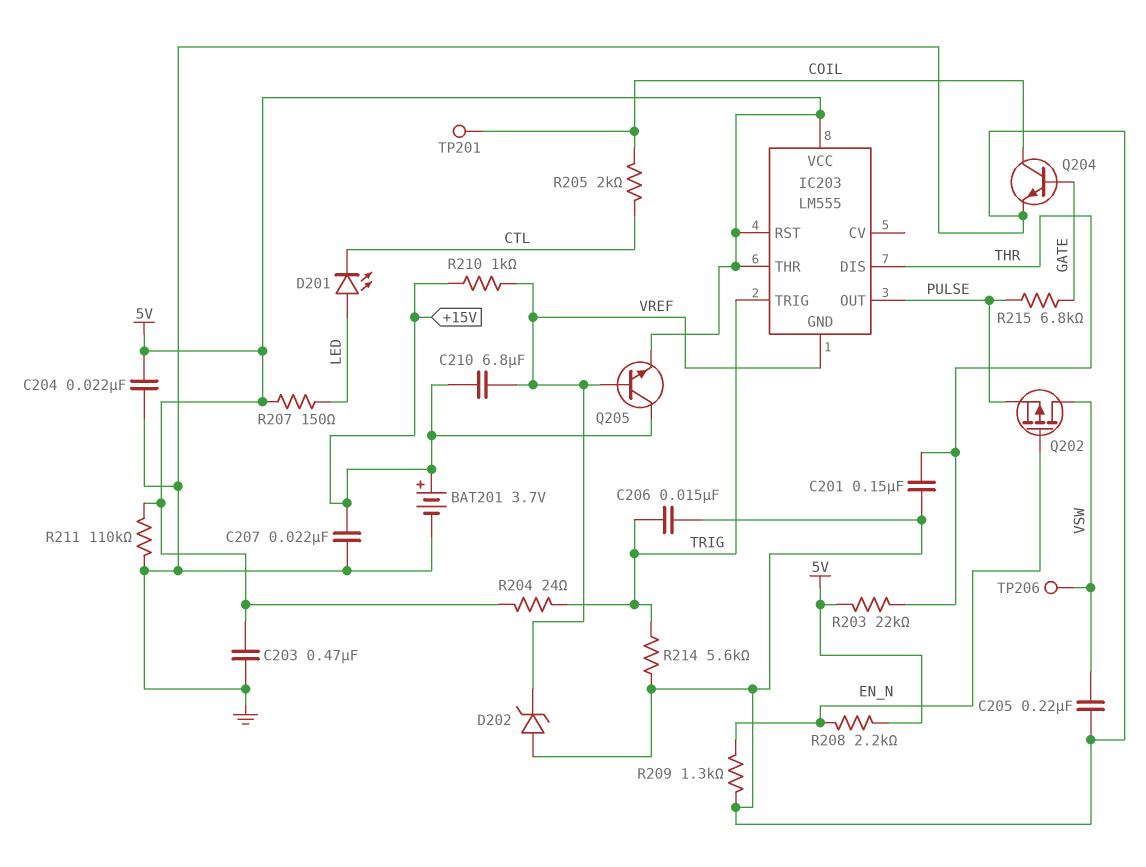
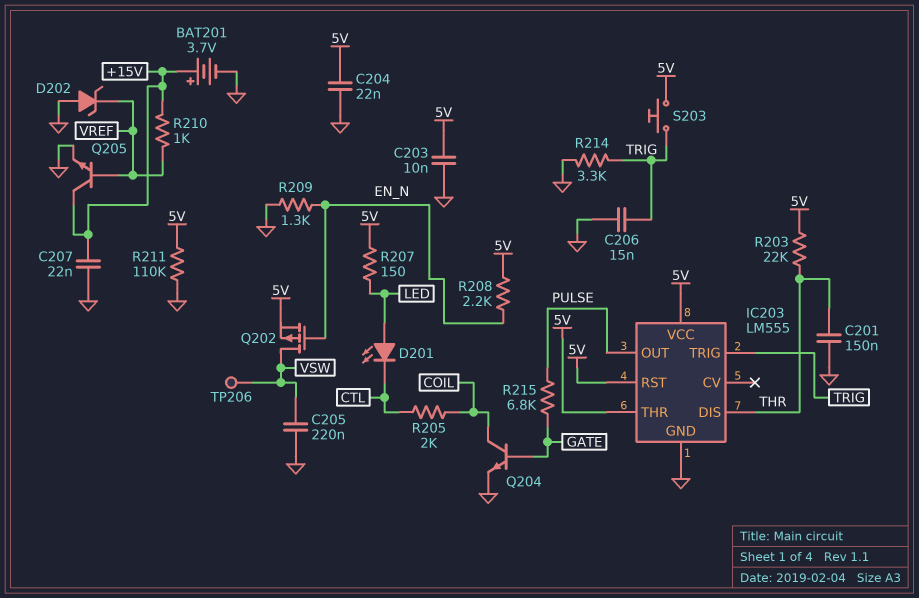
C203: 470nF (5V, GND) -> 10nF (5V, GND)
C210: 6.8uF (+15V, VREF) -> none
IC203 pin GND: VREF -> GND
Q202: PMOS (G EN_N, D VSW, S PULSE) -> PMOS (G EN_N, D VSW, S 5V)
Q205: NPN (B VREF, C +15V, E 5V) -> NPN (B VREF, C +15V, E GND)
R204: 24 (5V, TRIG) -> none
R214: 5.6k (GND, TRIG) -> 3.3k (GND, TRIG)
S203: none -> button (5V, TRIG)
TP201: test point (COIL) -> none

